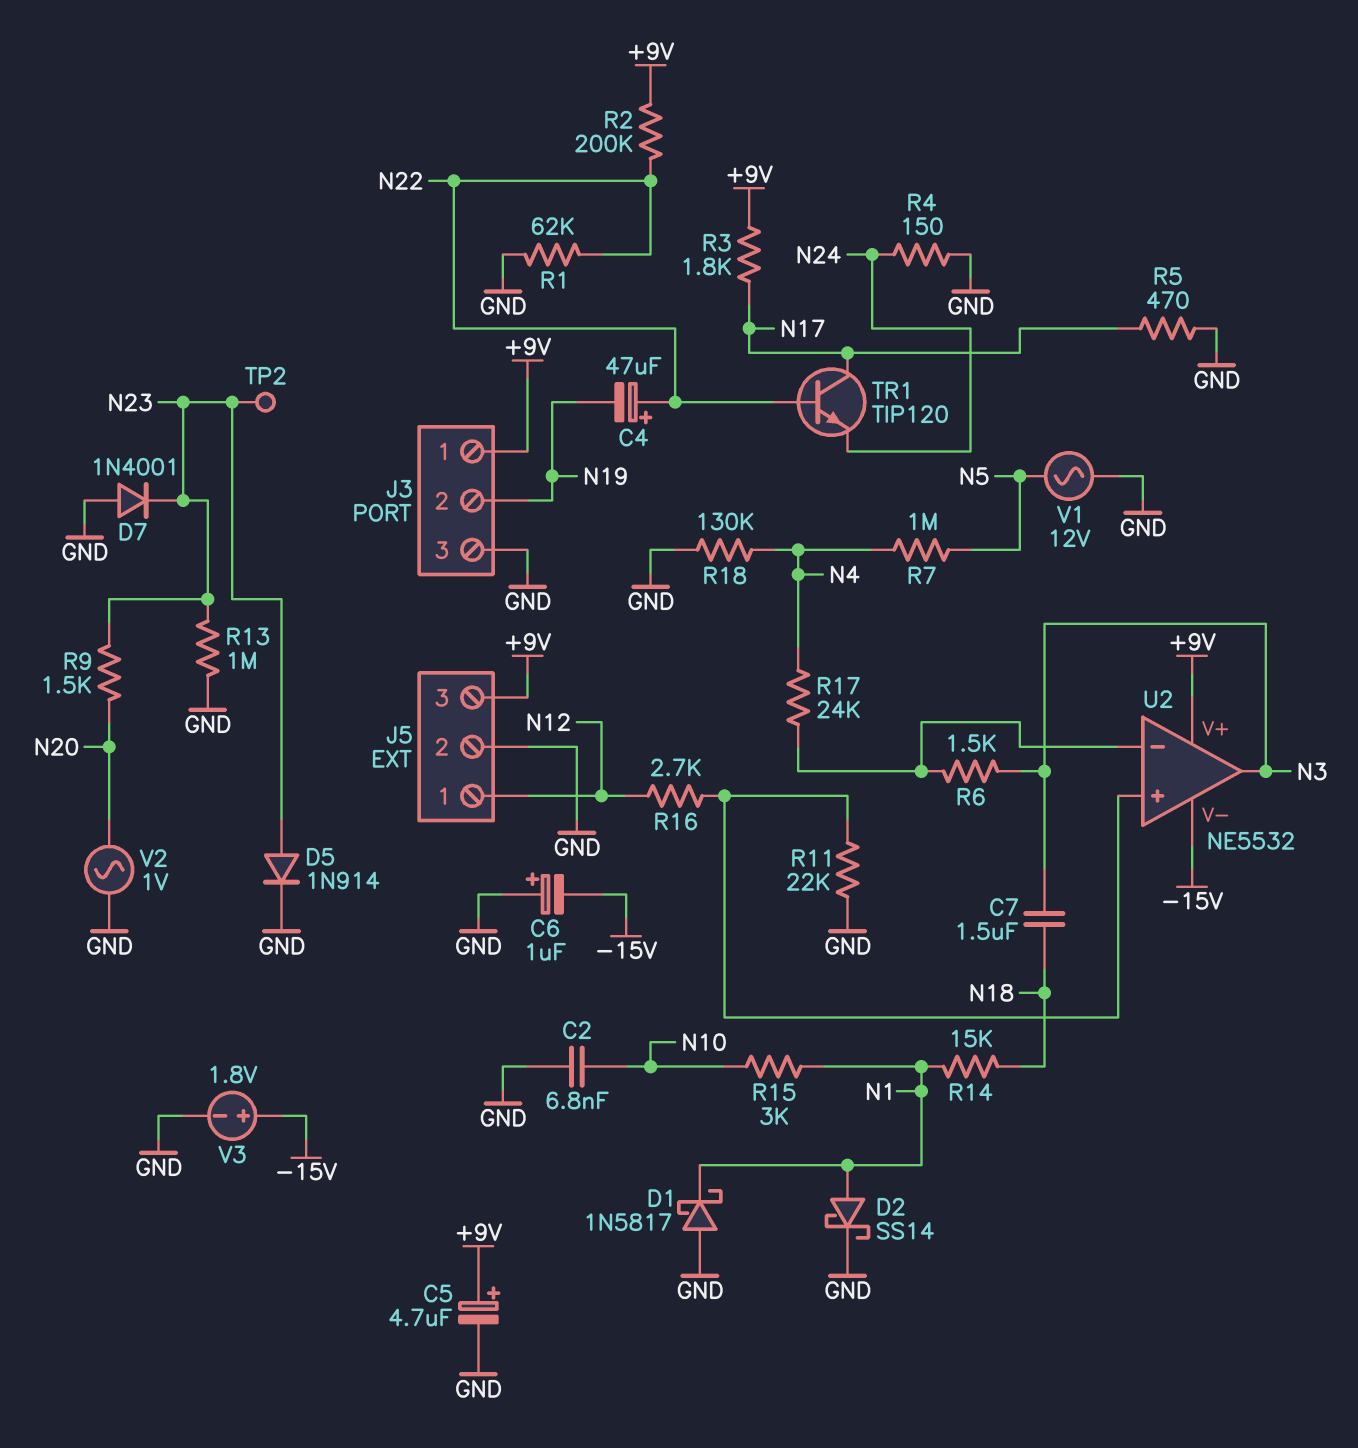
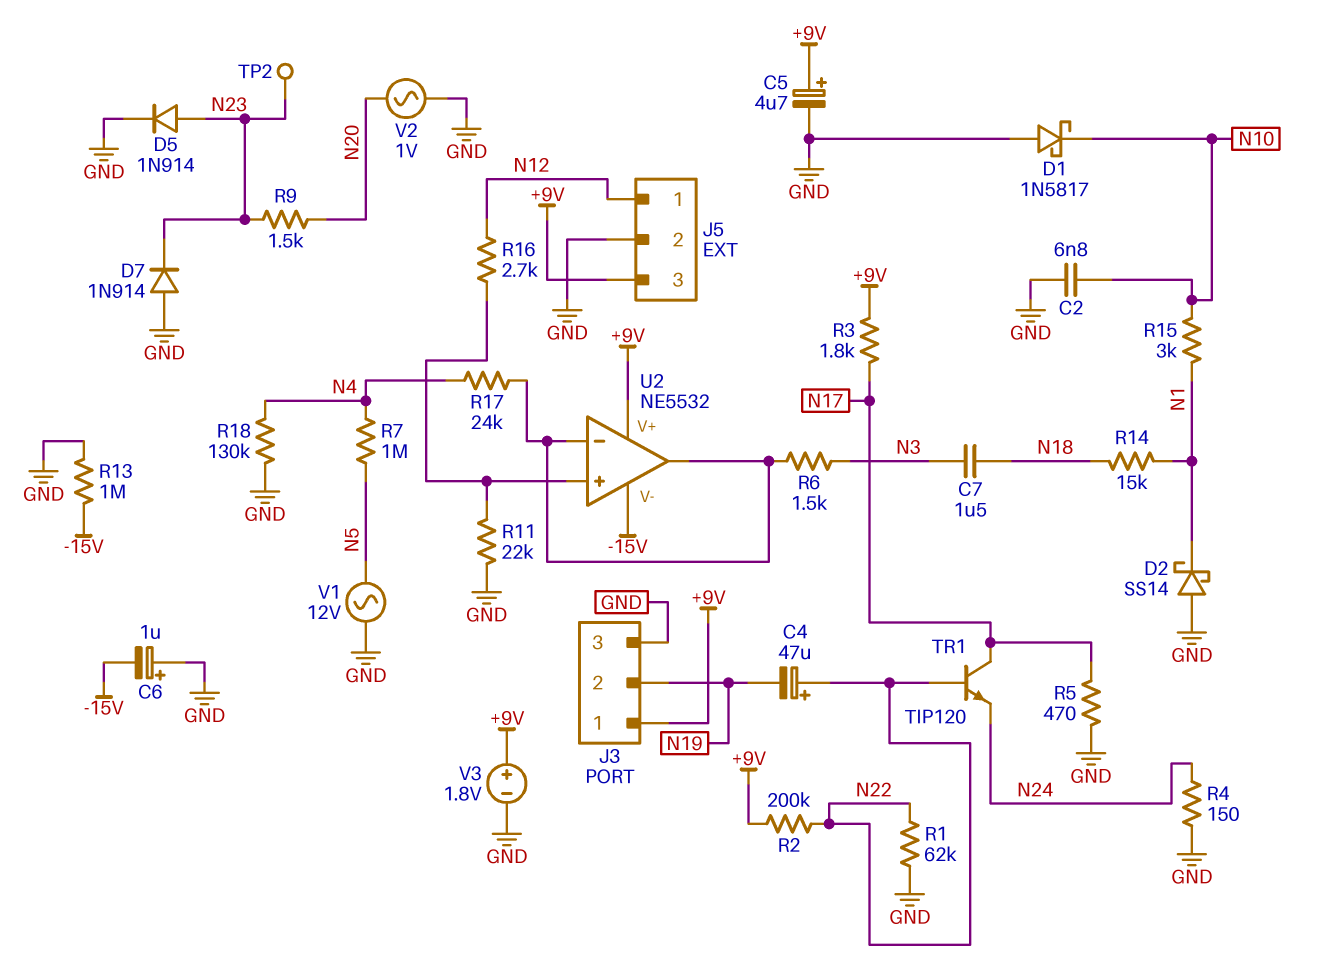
D1: schottky 1N5817 (A GND, K N1) -> schottky 1N5817 (A GND, K N10)
D2: schottky SS14 (A N1, K GND) -> schottky SS14 (A GND, K N1)
D7: diode 1N4001 (A GND, K N23) -> diode 1N914 (A GND, K N23)
R13: 1M (GND, N23) -> 1M (-15V, GND)
U2 pin out: N3 -> U2/in-
V3: 1.8V (plus -15V, minus GND) -> 1.8V (plus +9V, minus GND)

